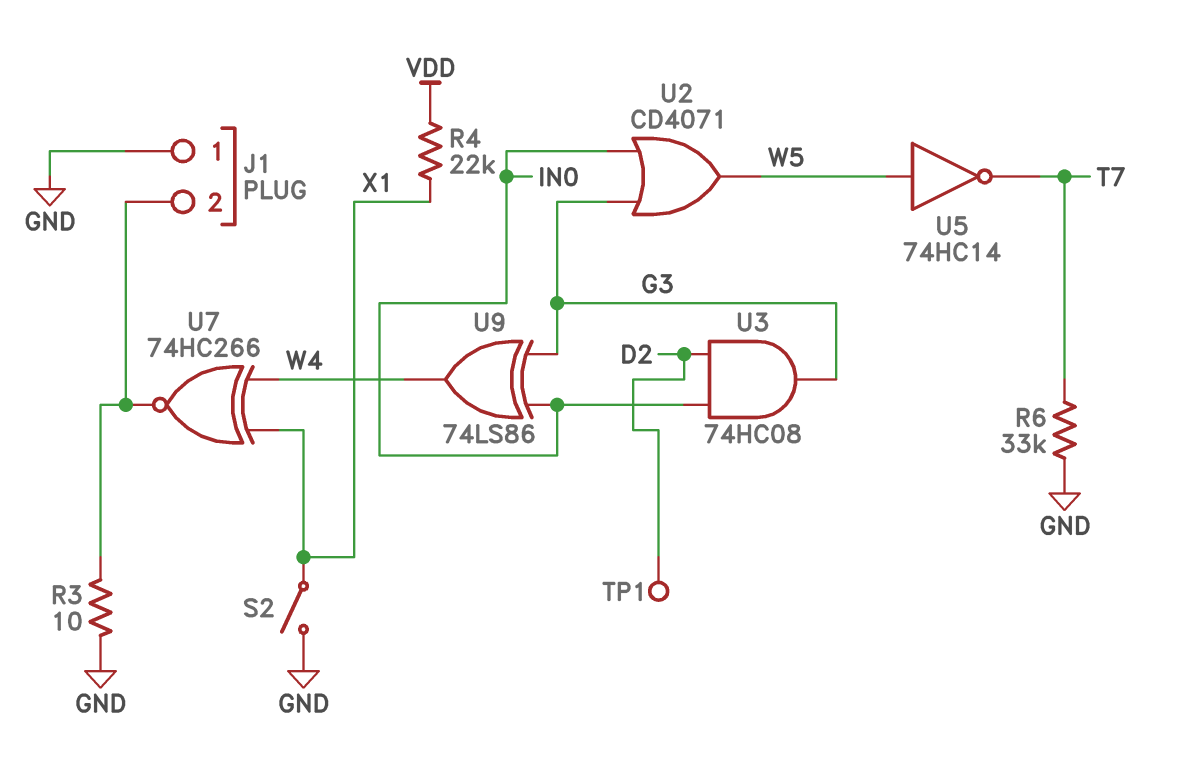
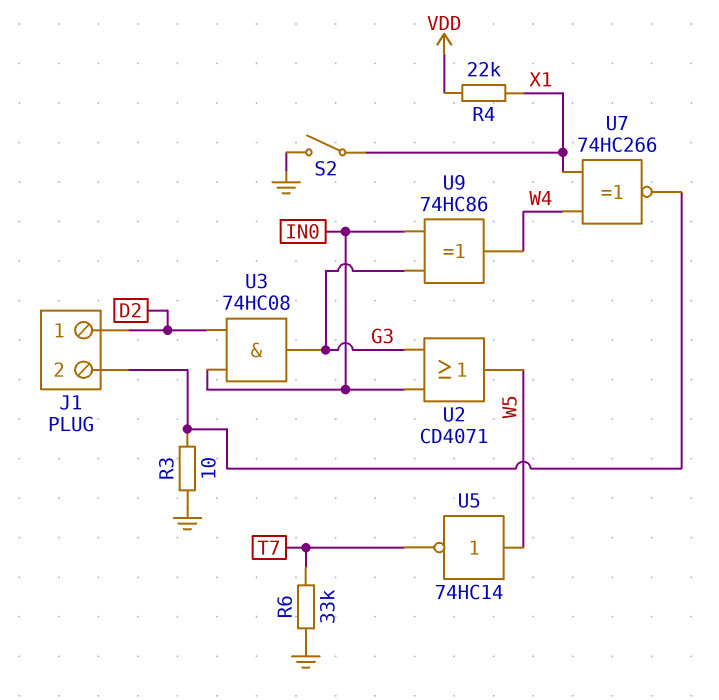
J1 pin 1: GND -> D2
TP1: test point (D2) -> none
U9: XOR 74LS86 (in G3, in IN0, out W4) -> XOR 74HC86 (in G3, in IN0, out W4)

